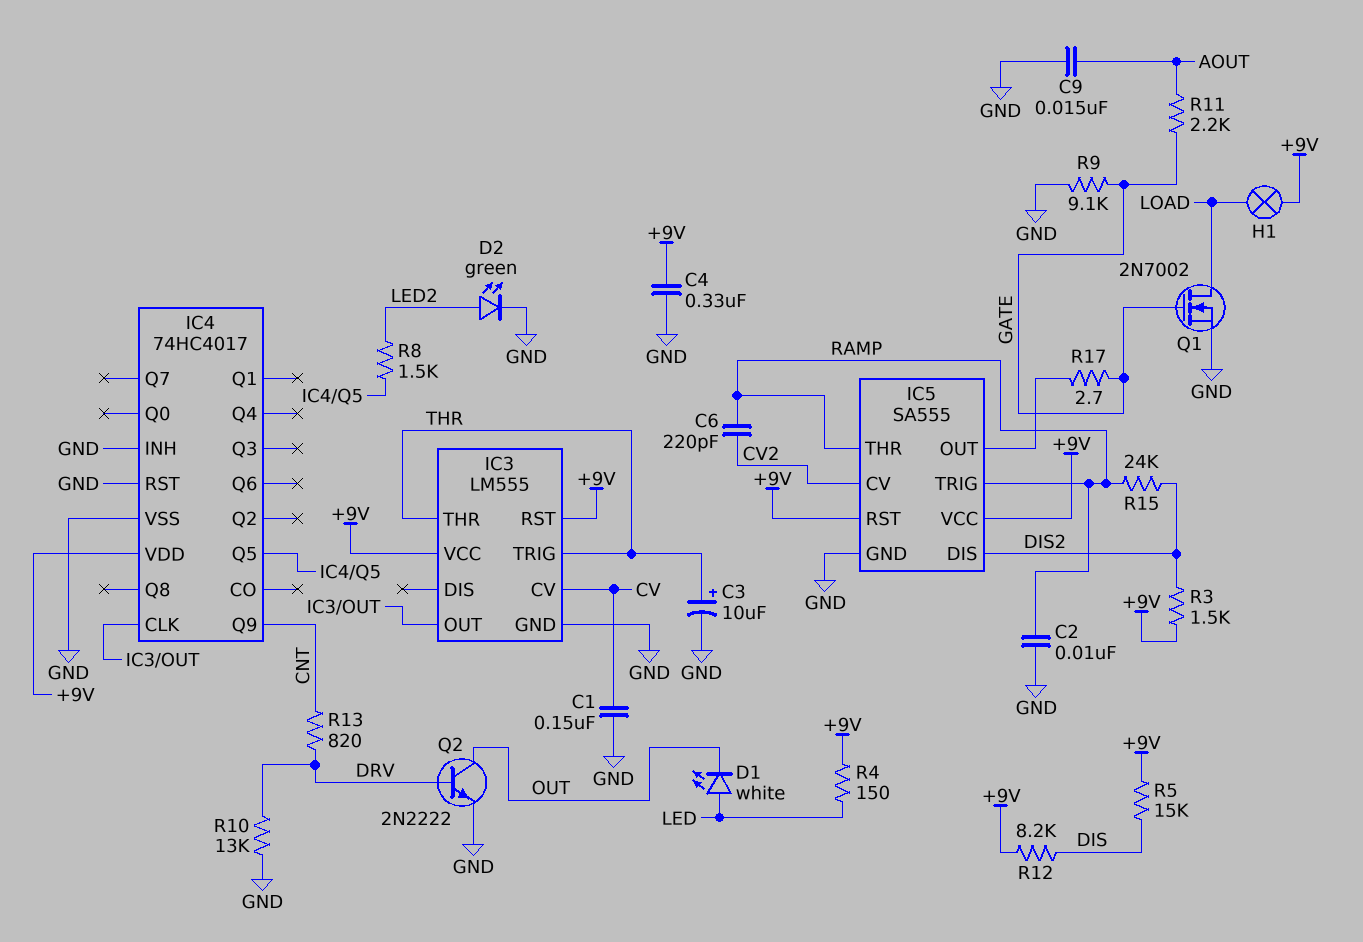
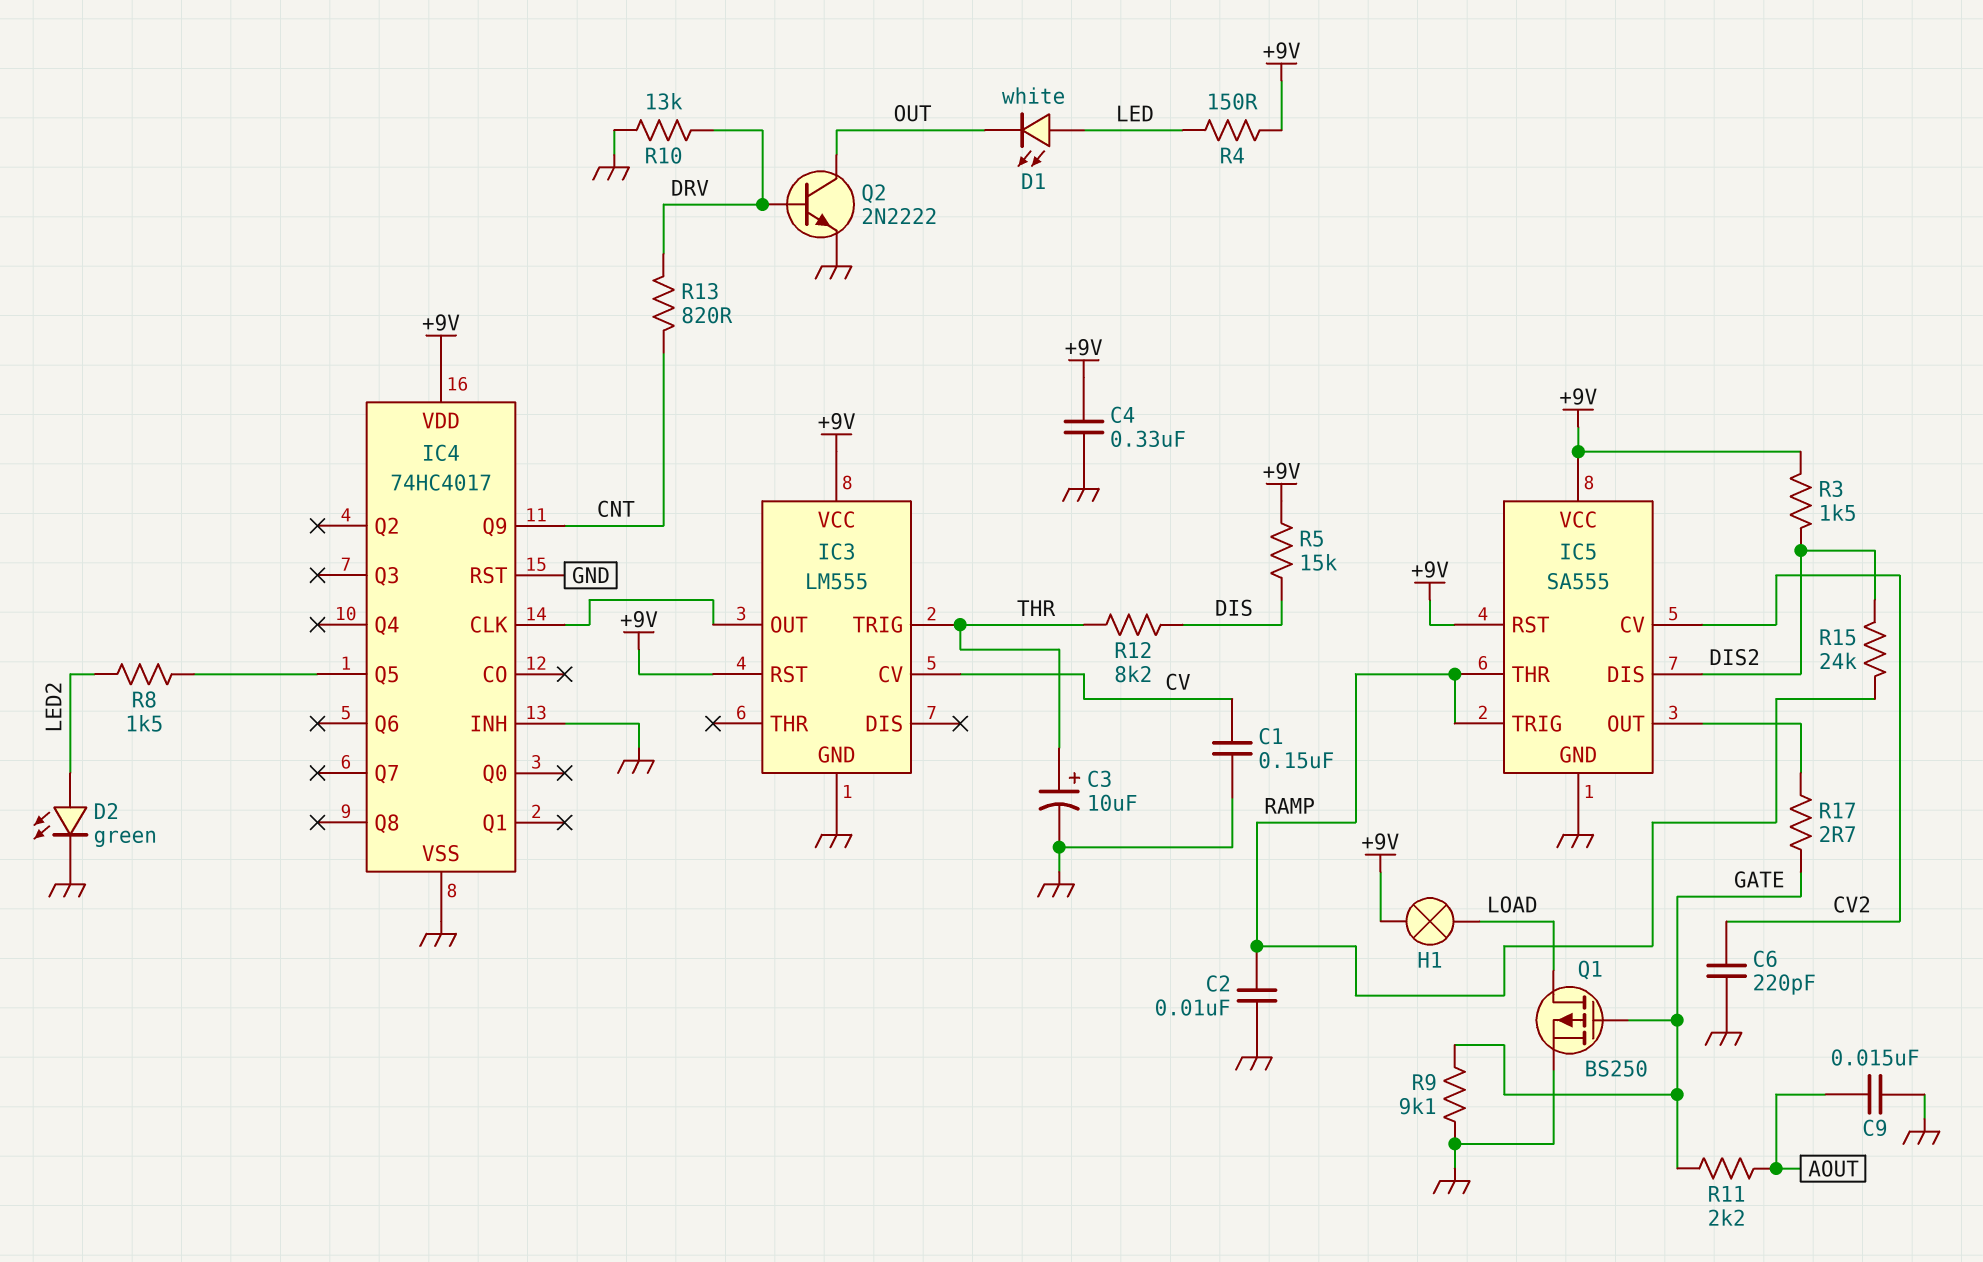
C6: 220pF (CV2, RAMP) -> 220pF (CV2, GND)
IC3 pin THR: THR -> none
Q1: NMOS 2N7002 (G GATE, D LOAD, S GND) -> PMOS BS250 (G GATE, D LOAD, S GND)
R12: 8.2k (+9V, DIS) -> 8.2k (DIS, THR)

